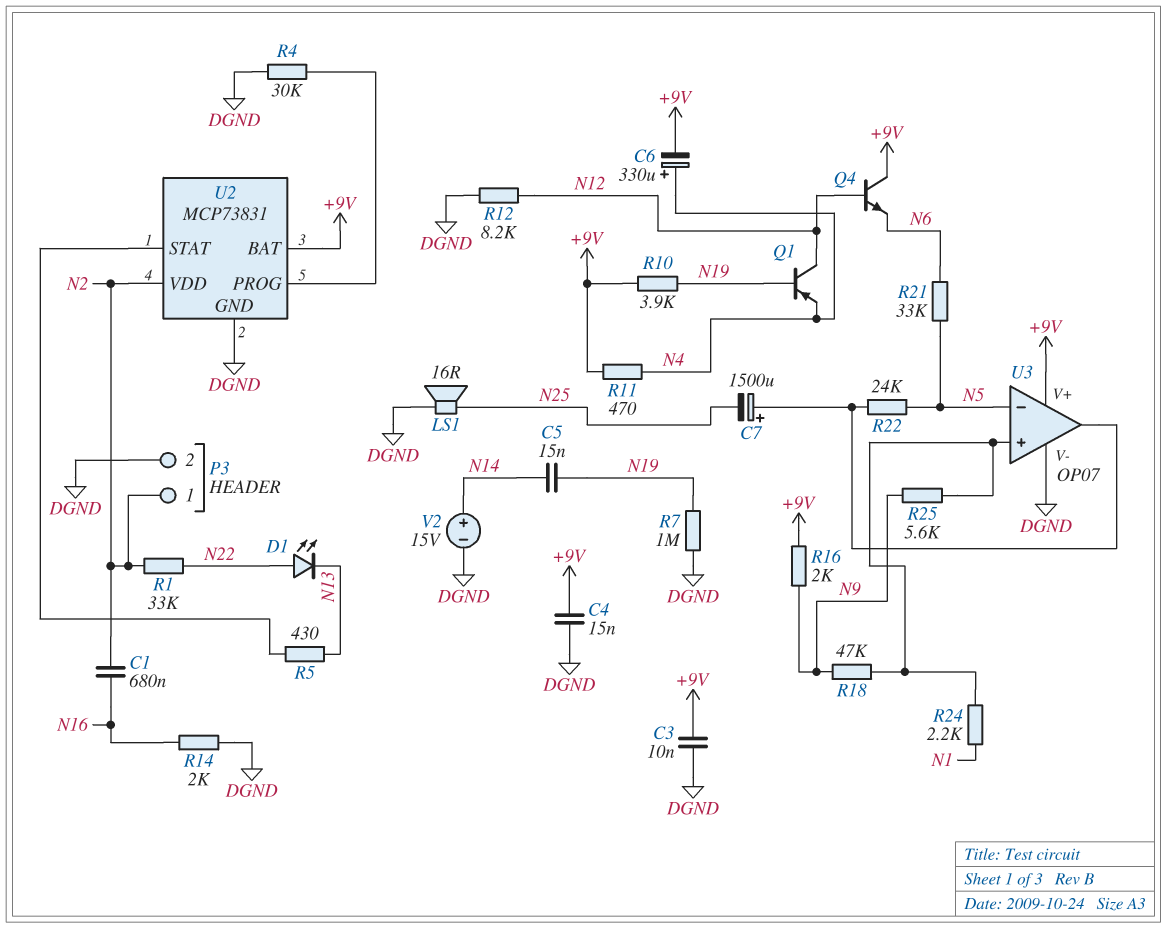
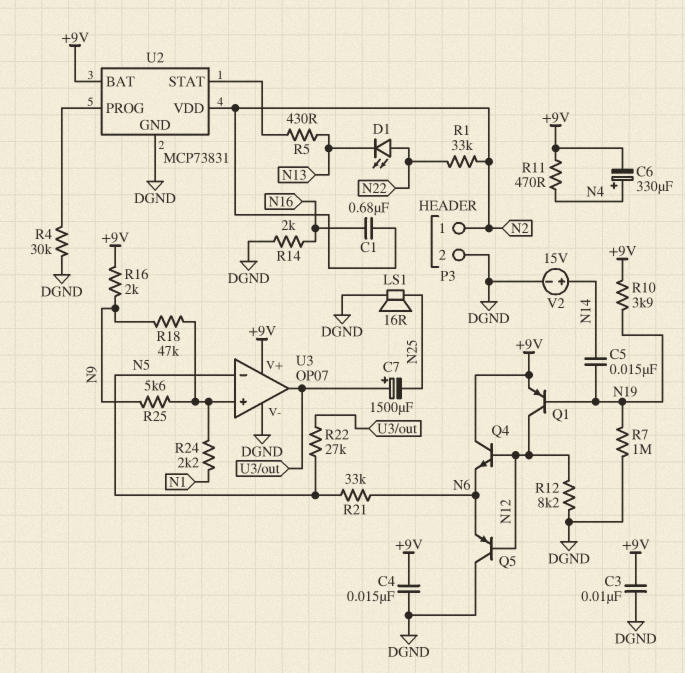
Q1: PNP (B N19, C N12, E N4) -> PNP (B N19, C N12, E +9V)
Q5: none -> PNP (B N12, C DGND, E N6)
R22: 24k (N5, U3/out) -> 27k (N5, U3/out)

